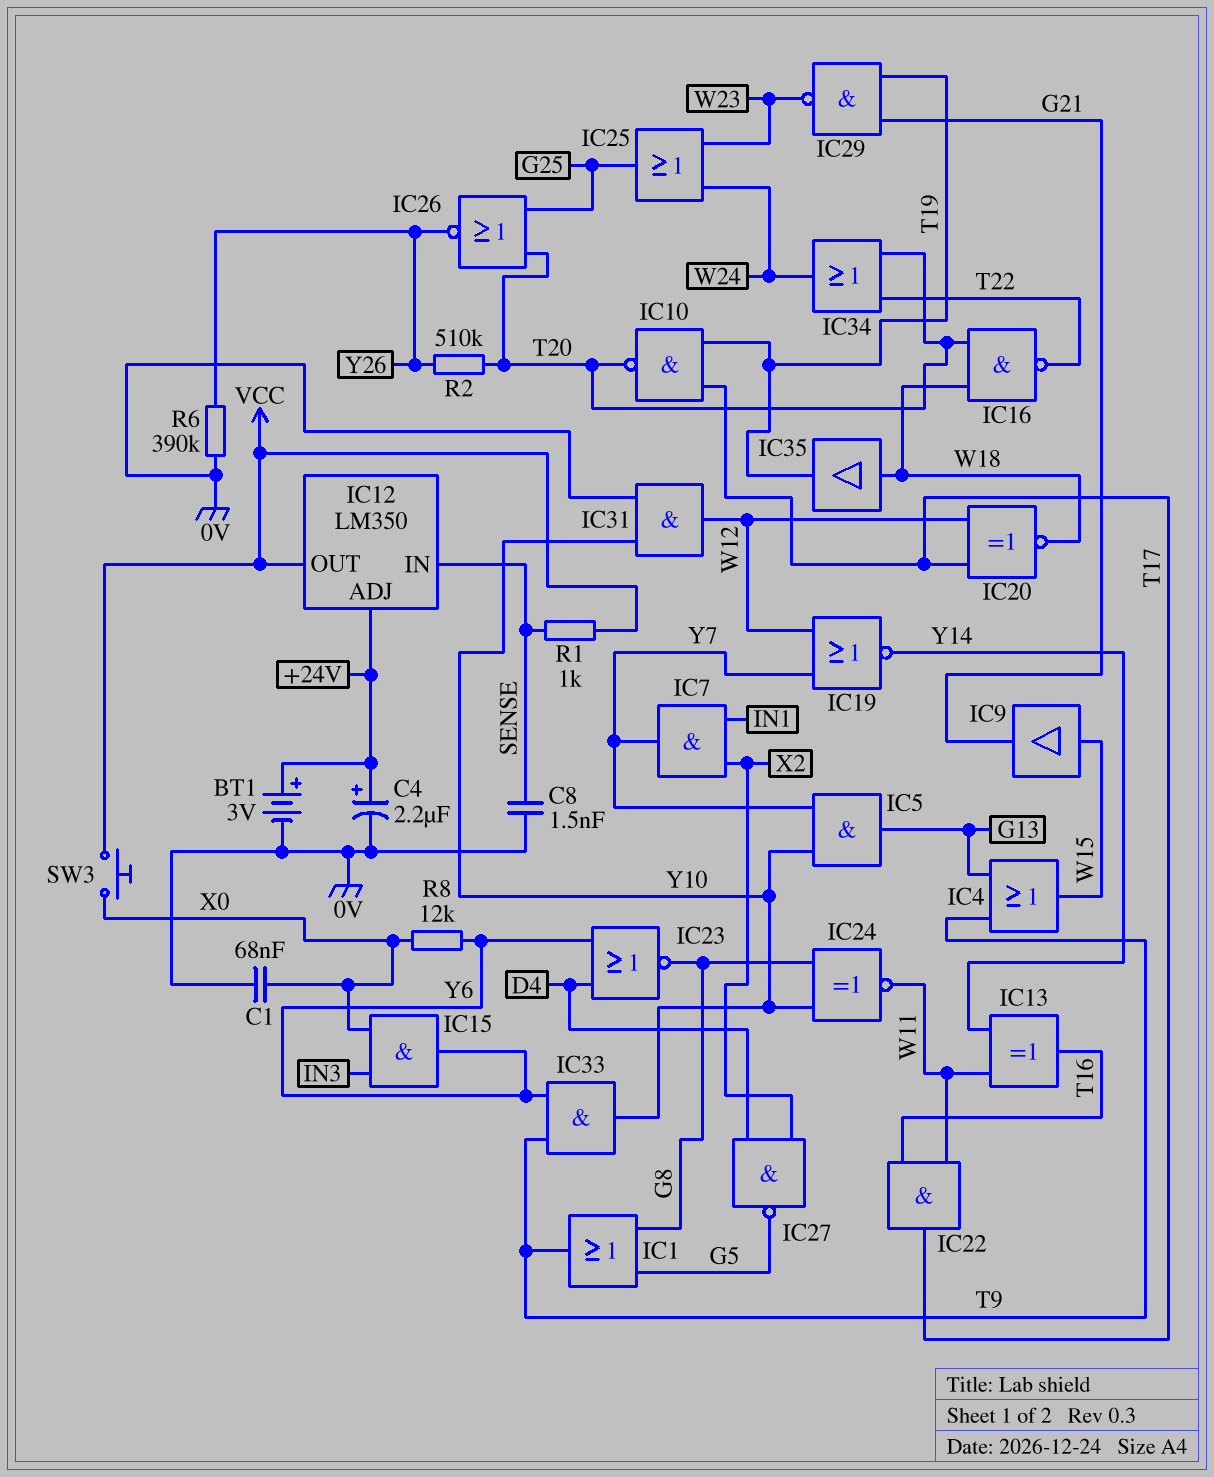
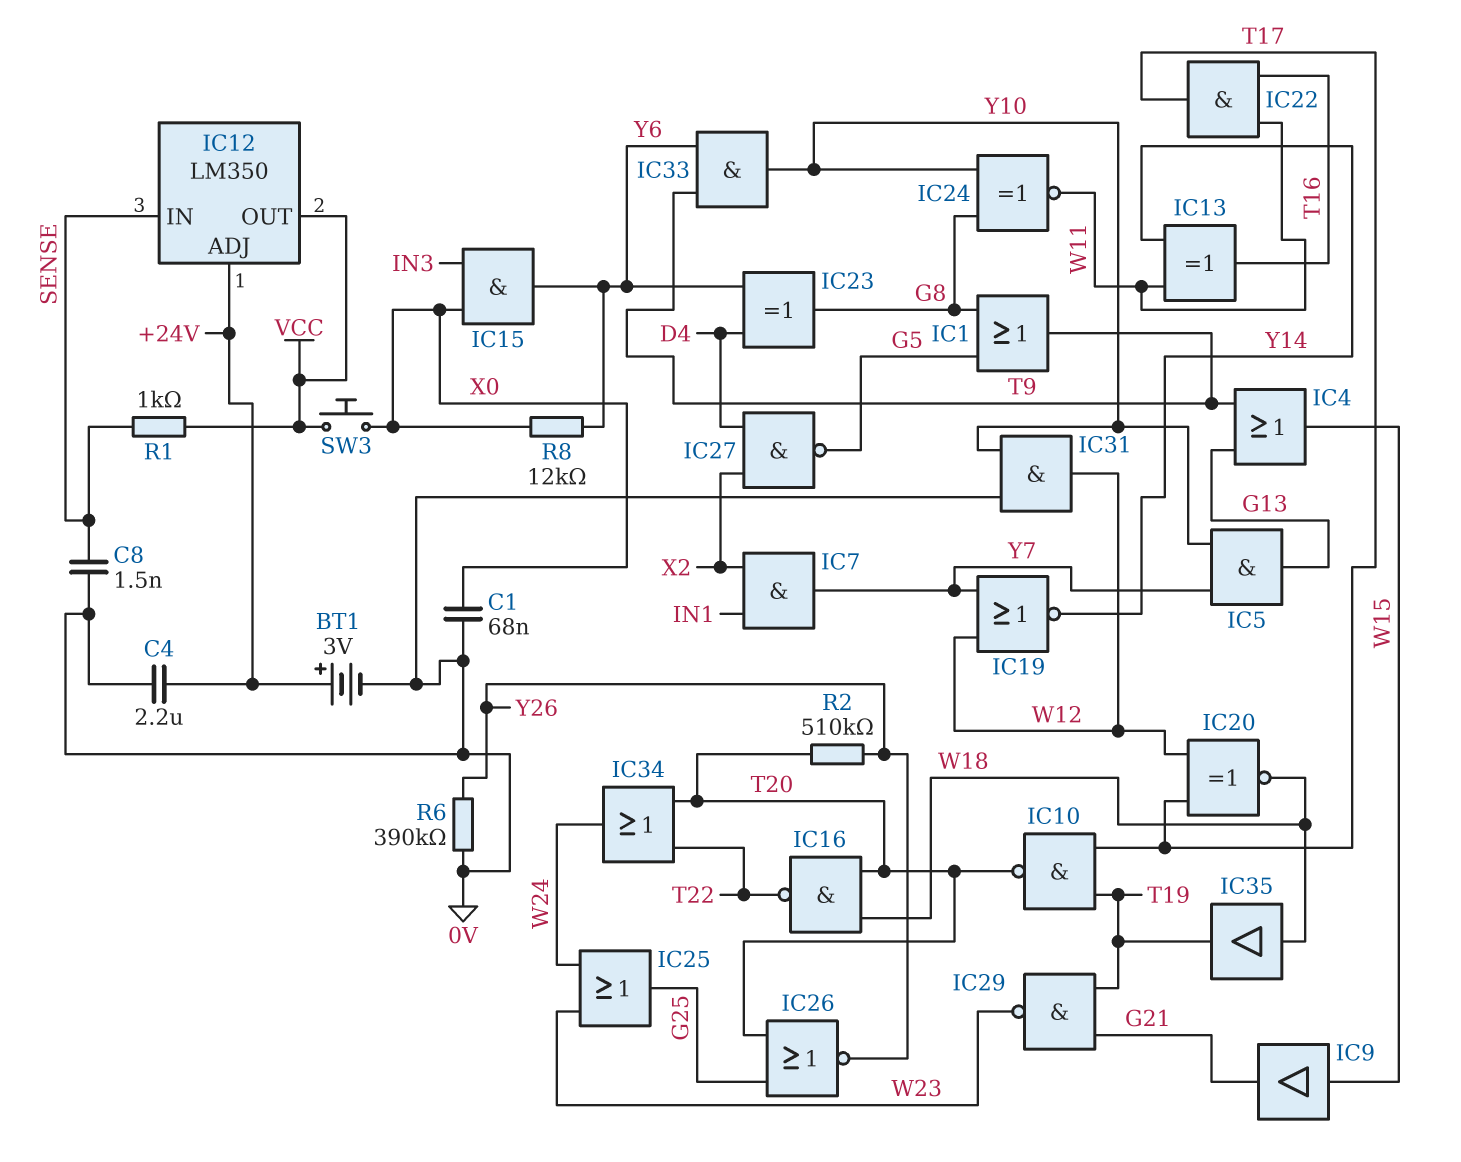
C4: 2.2uF (plus +24V, minus 0V) -> 2.2uF (+24V, 0V)
IC23: NOR (in D4, in Y6, out G8) -> XOR (in D4, in Y6, out G8)

